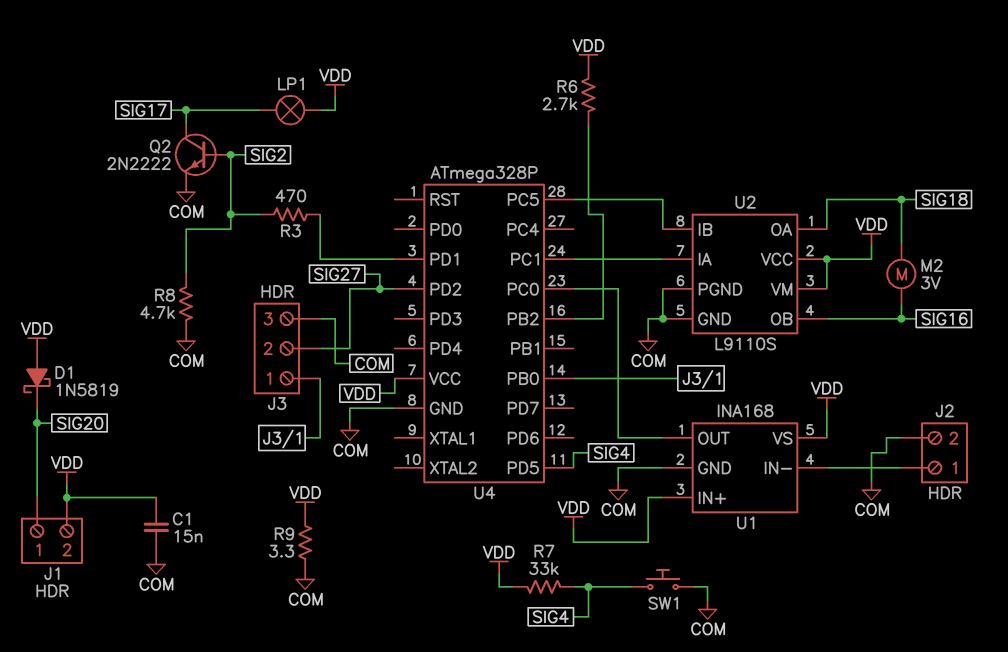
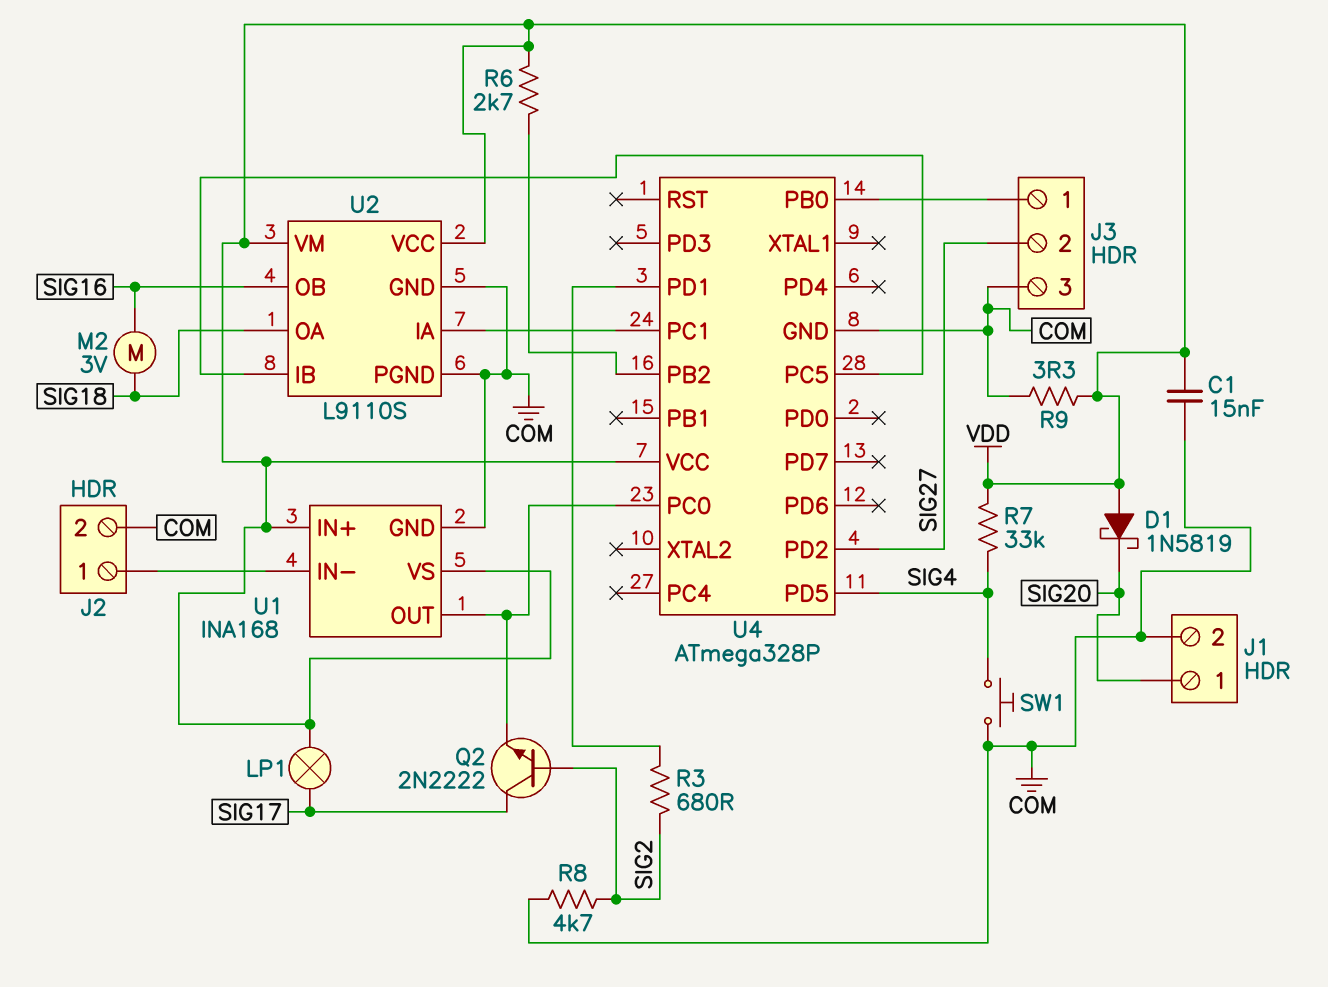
J1 pin 2: VDD -> COM
Q2: NPN 2N2222 (B SIG2, C SIG17, E COM) -> NPN 2N2222 (B SIG2, C SIG17, E U1/OUT)
R3: 470 (SIG2, U4/PD1) -> 680 (SIG2, U4/PD1)

